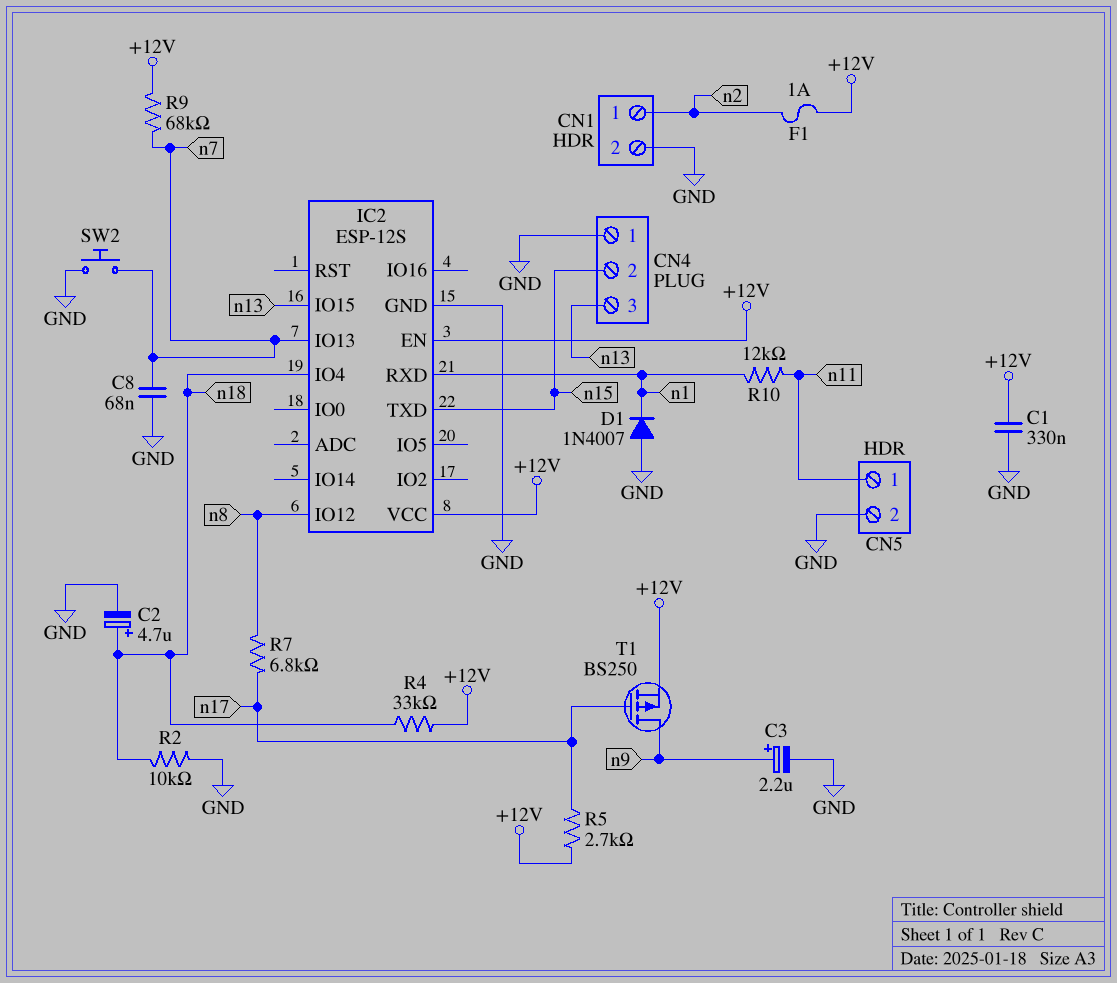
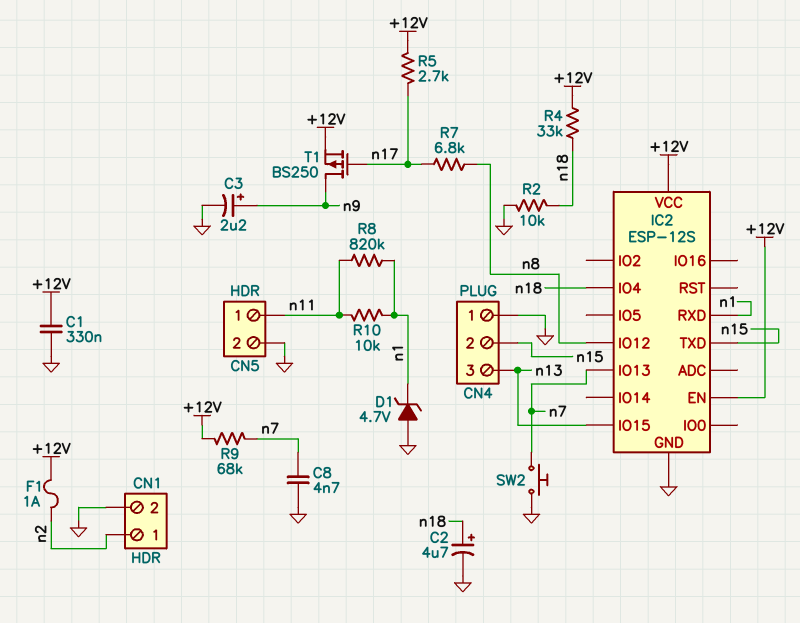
C8: 68nF (GND, n7) -> 4.7nF (GND, n7)
D1: diode 1N4007 (A GND, K n1) -> zener 4.7V (A GND, K n1)
R8: none -> 820k (n1, n11)
R10: 12k (n1, n11) -> 10k (n1, n11)

